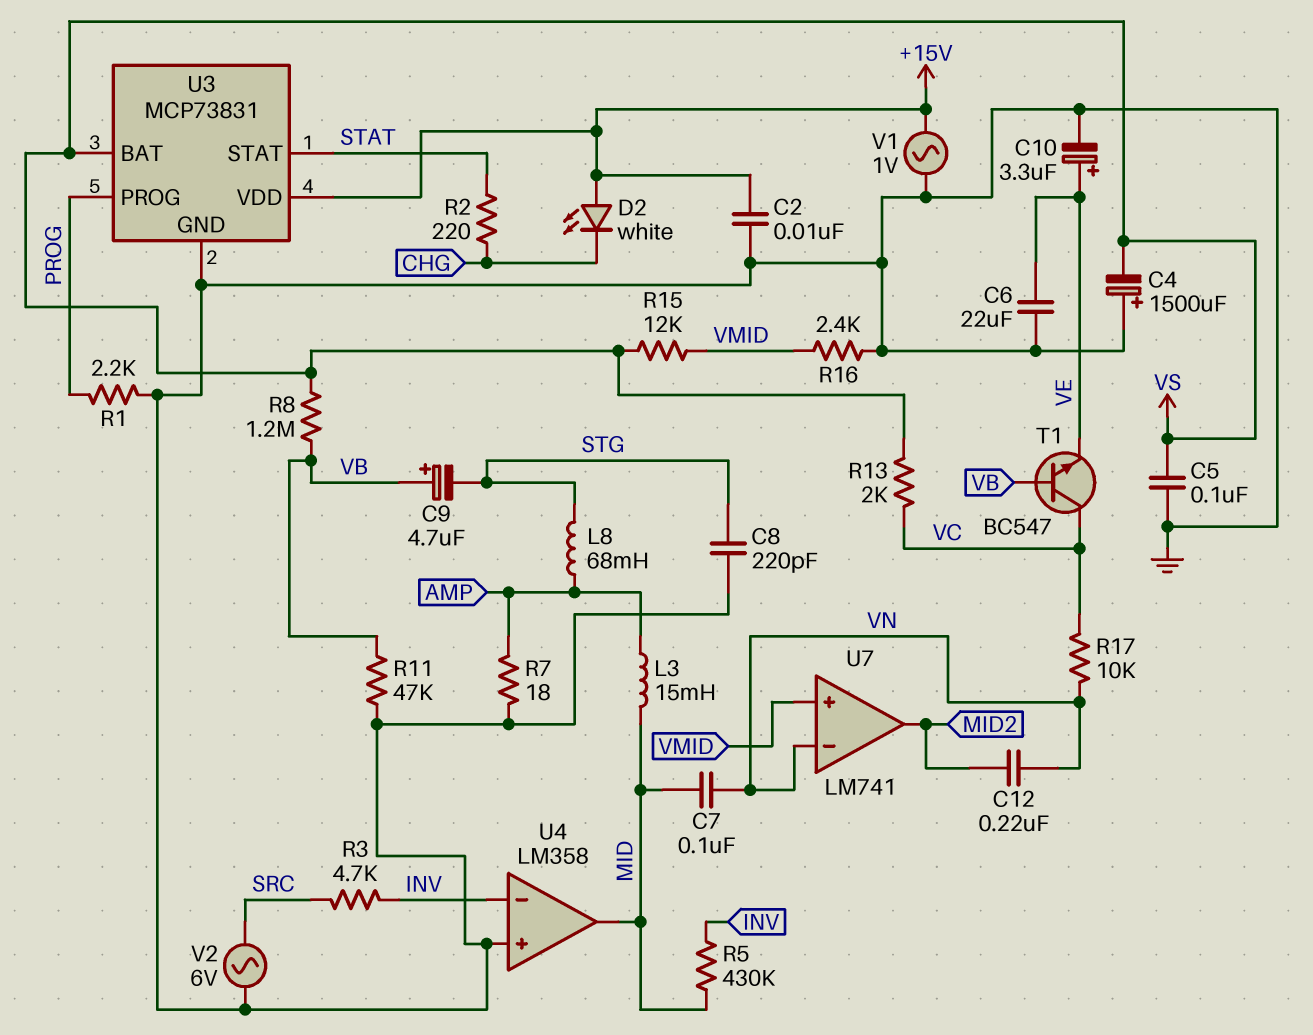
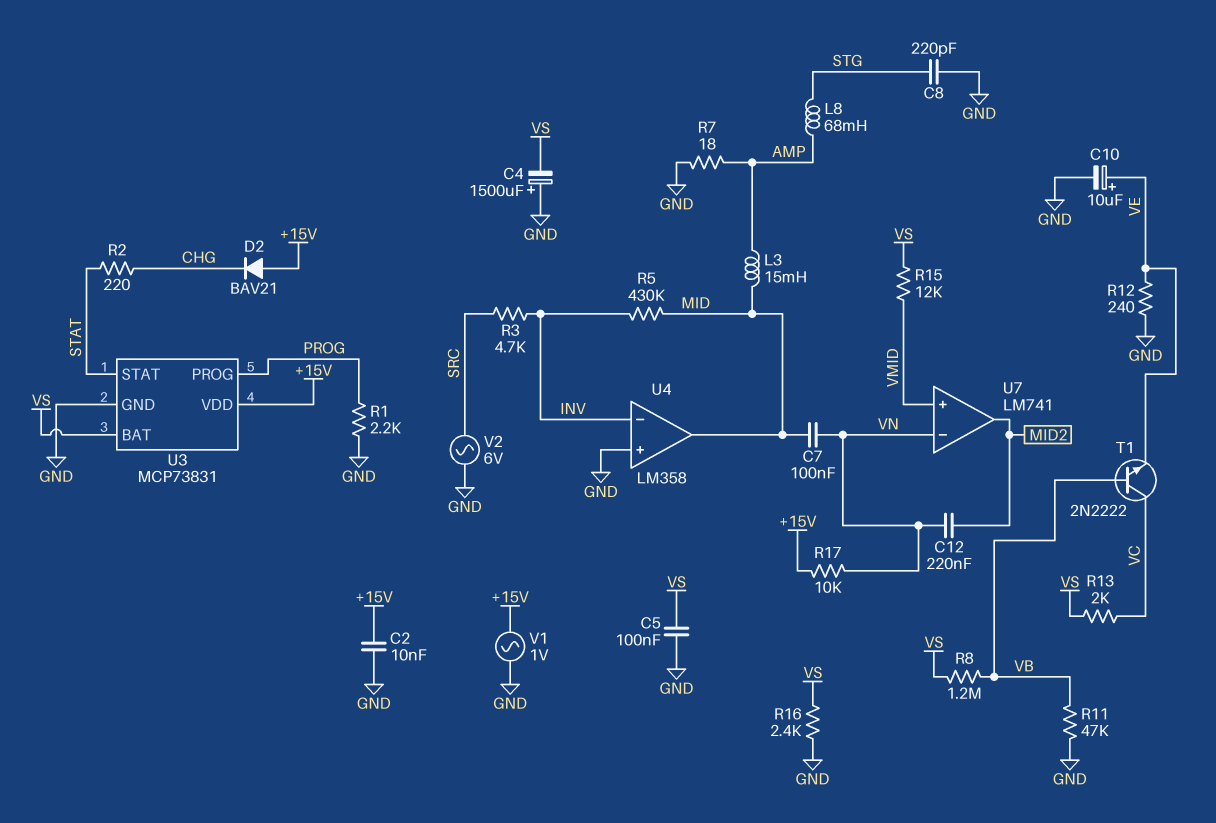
C6: 22uF (GND, VE) -> none
C9: 4.7uF (plus VB, minus STG) -> none
C10: 3.3uF (plus VE, minus GND) -> 10uF (plus VE, minus GND)
D2: LED white (A +15V, K CHG) -> diode BAV21 (A +15V, K CHG)
R12: none -> 240 (GND, VE)
R16: 2.4k (GND, VMID) -> 2.4k (GND, VS)
R17: 10k (VC, VN) -> 10k (+15V, VN)
T1: NPN BC547 (B VB, C VC, E VE) -> NPN 2N2222 (B VB, C VC, E VE)

